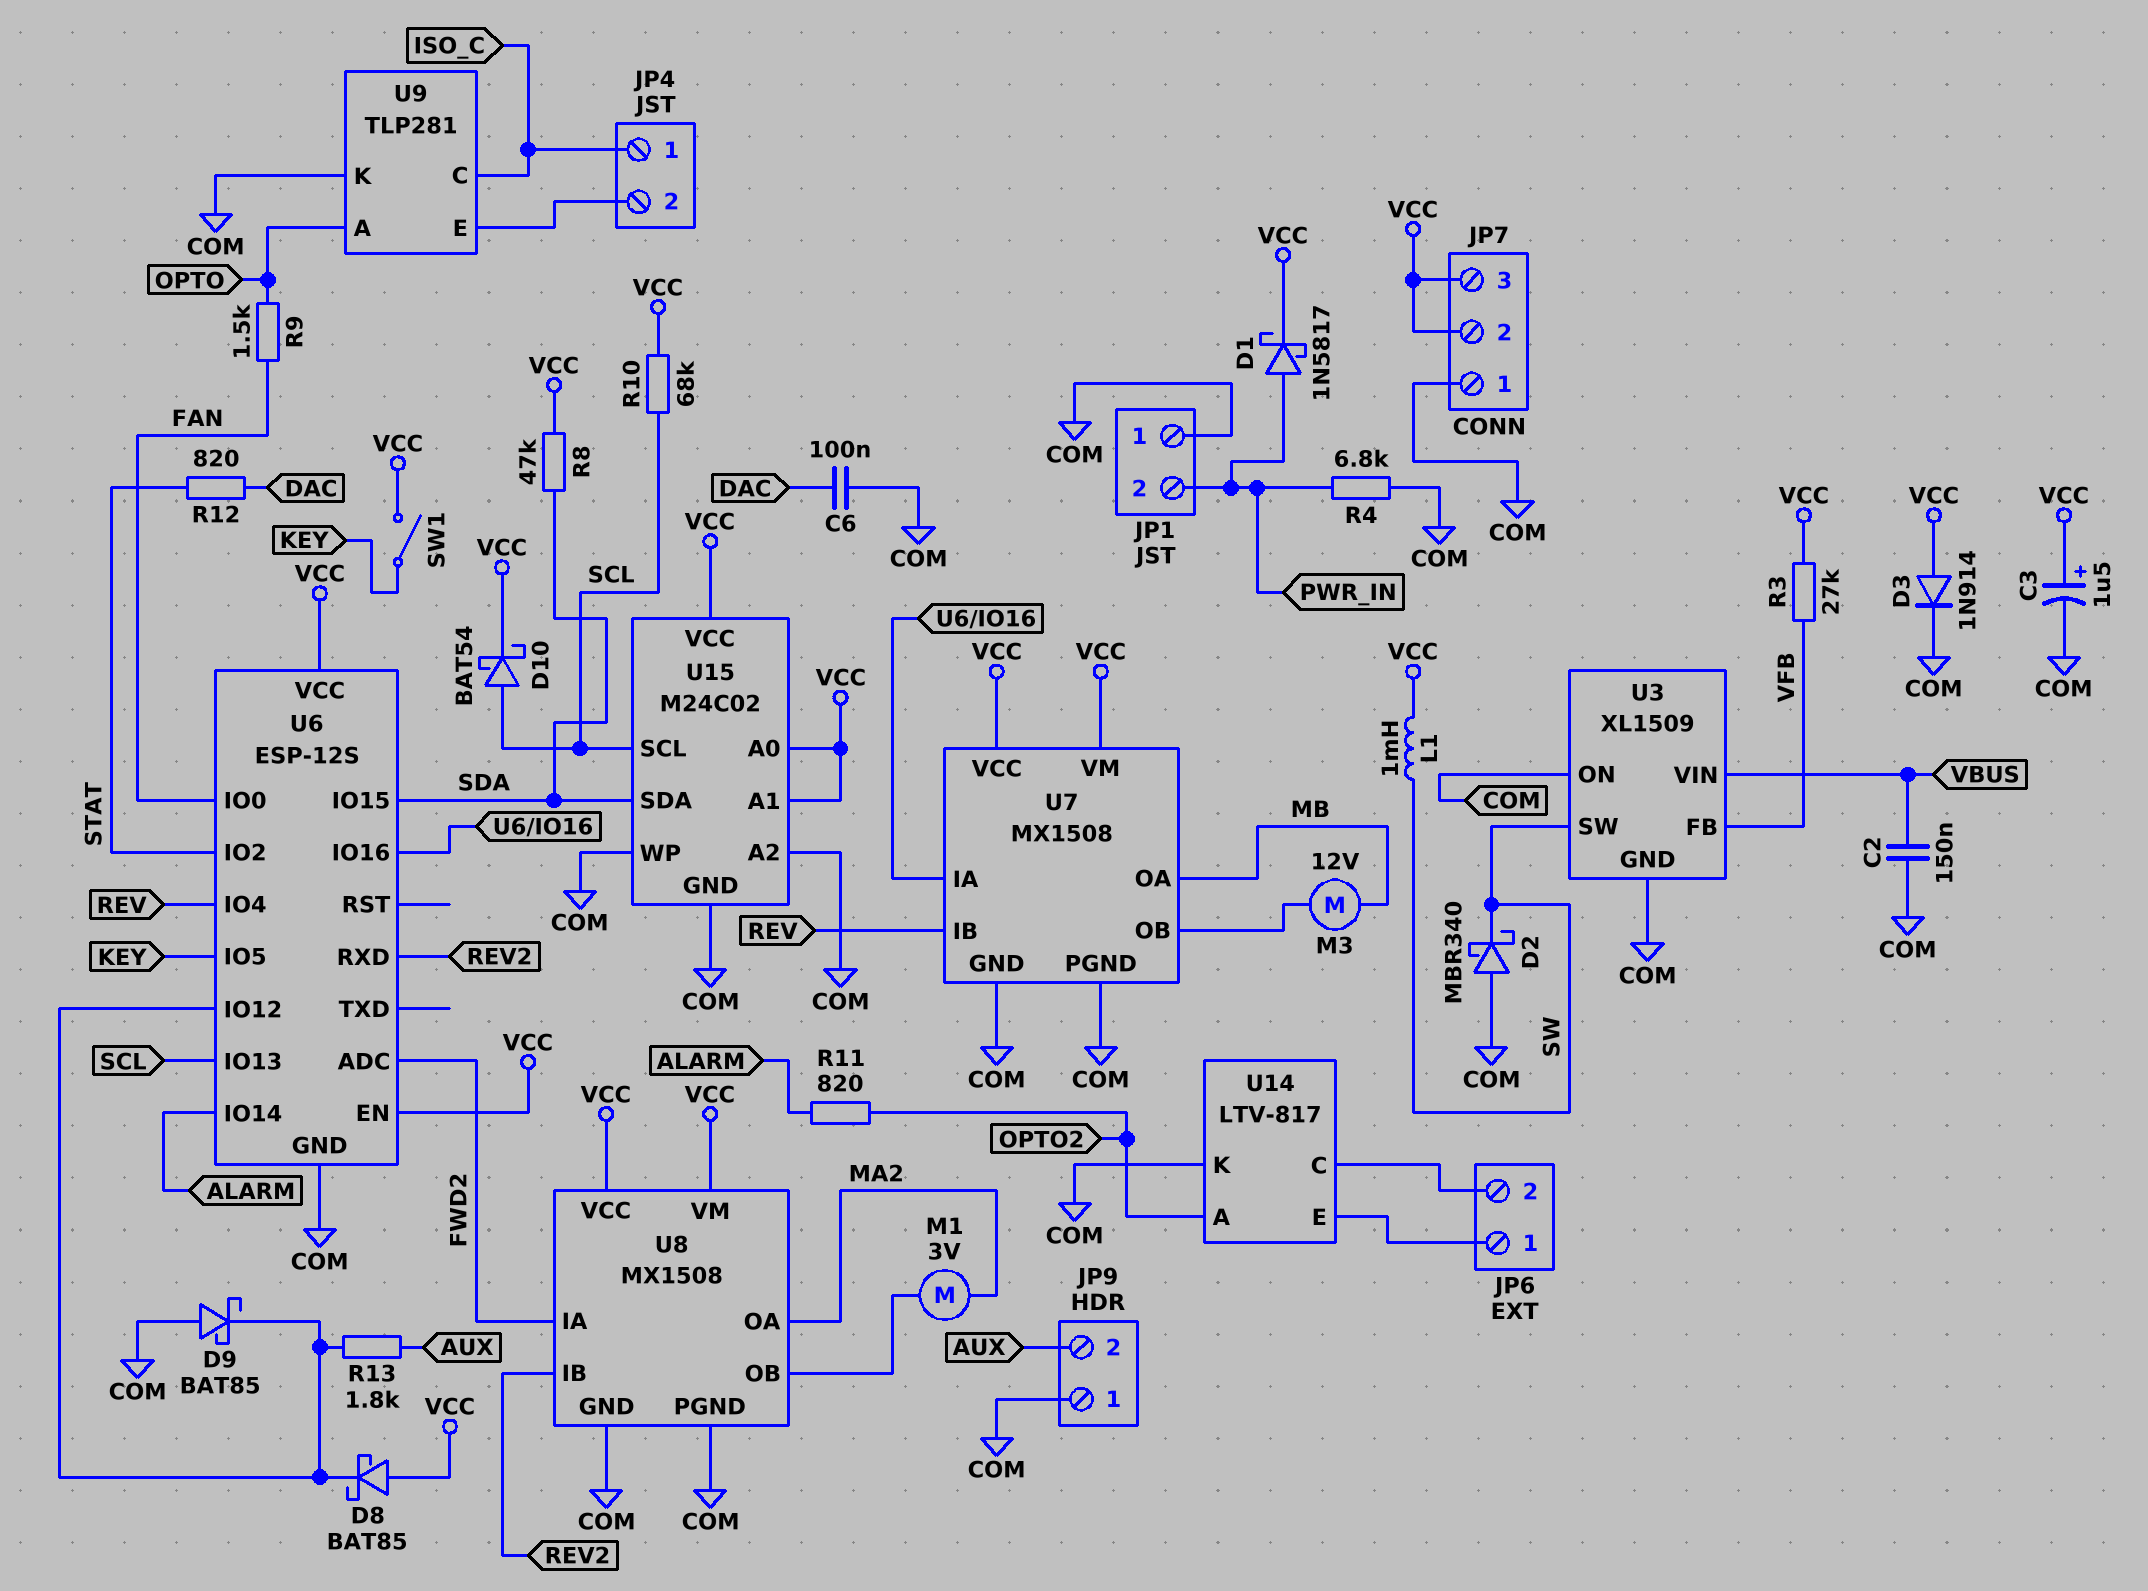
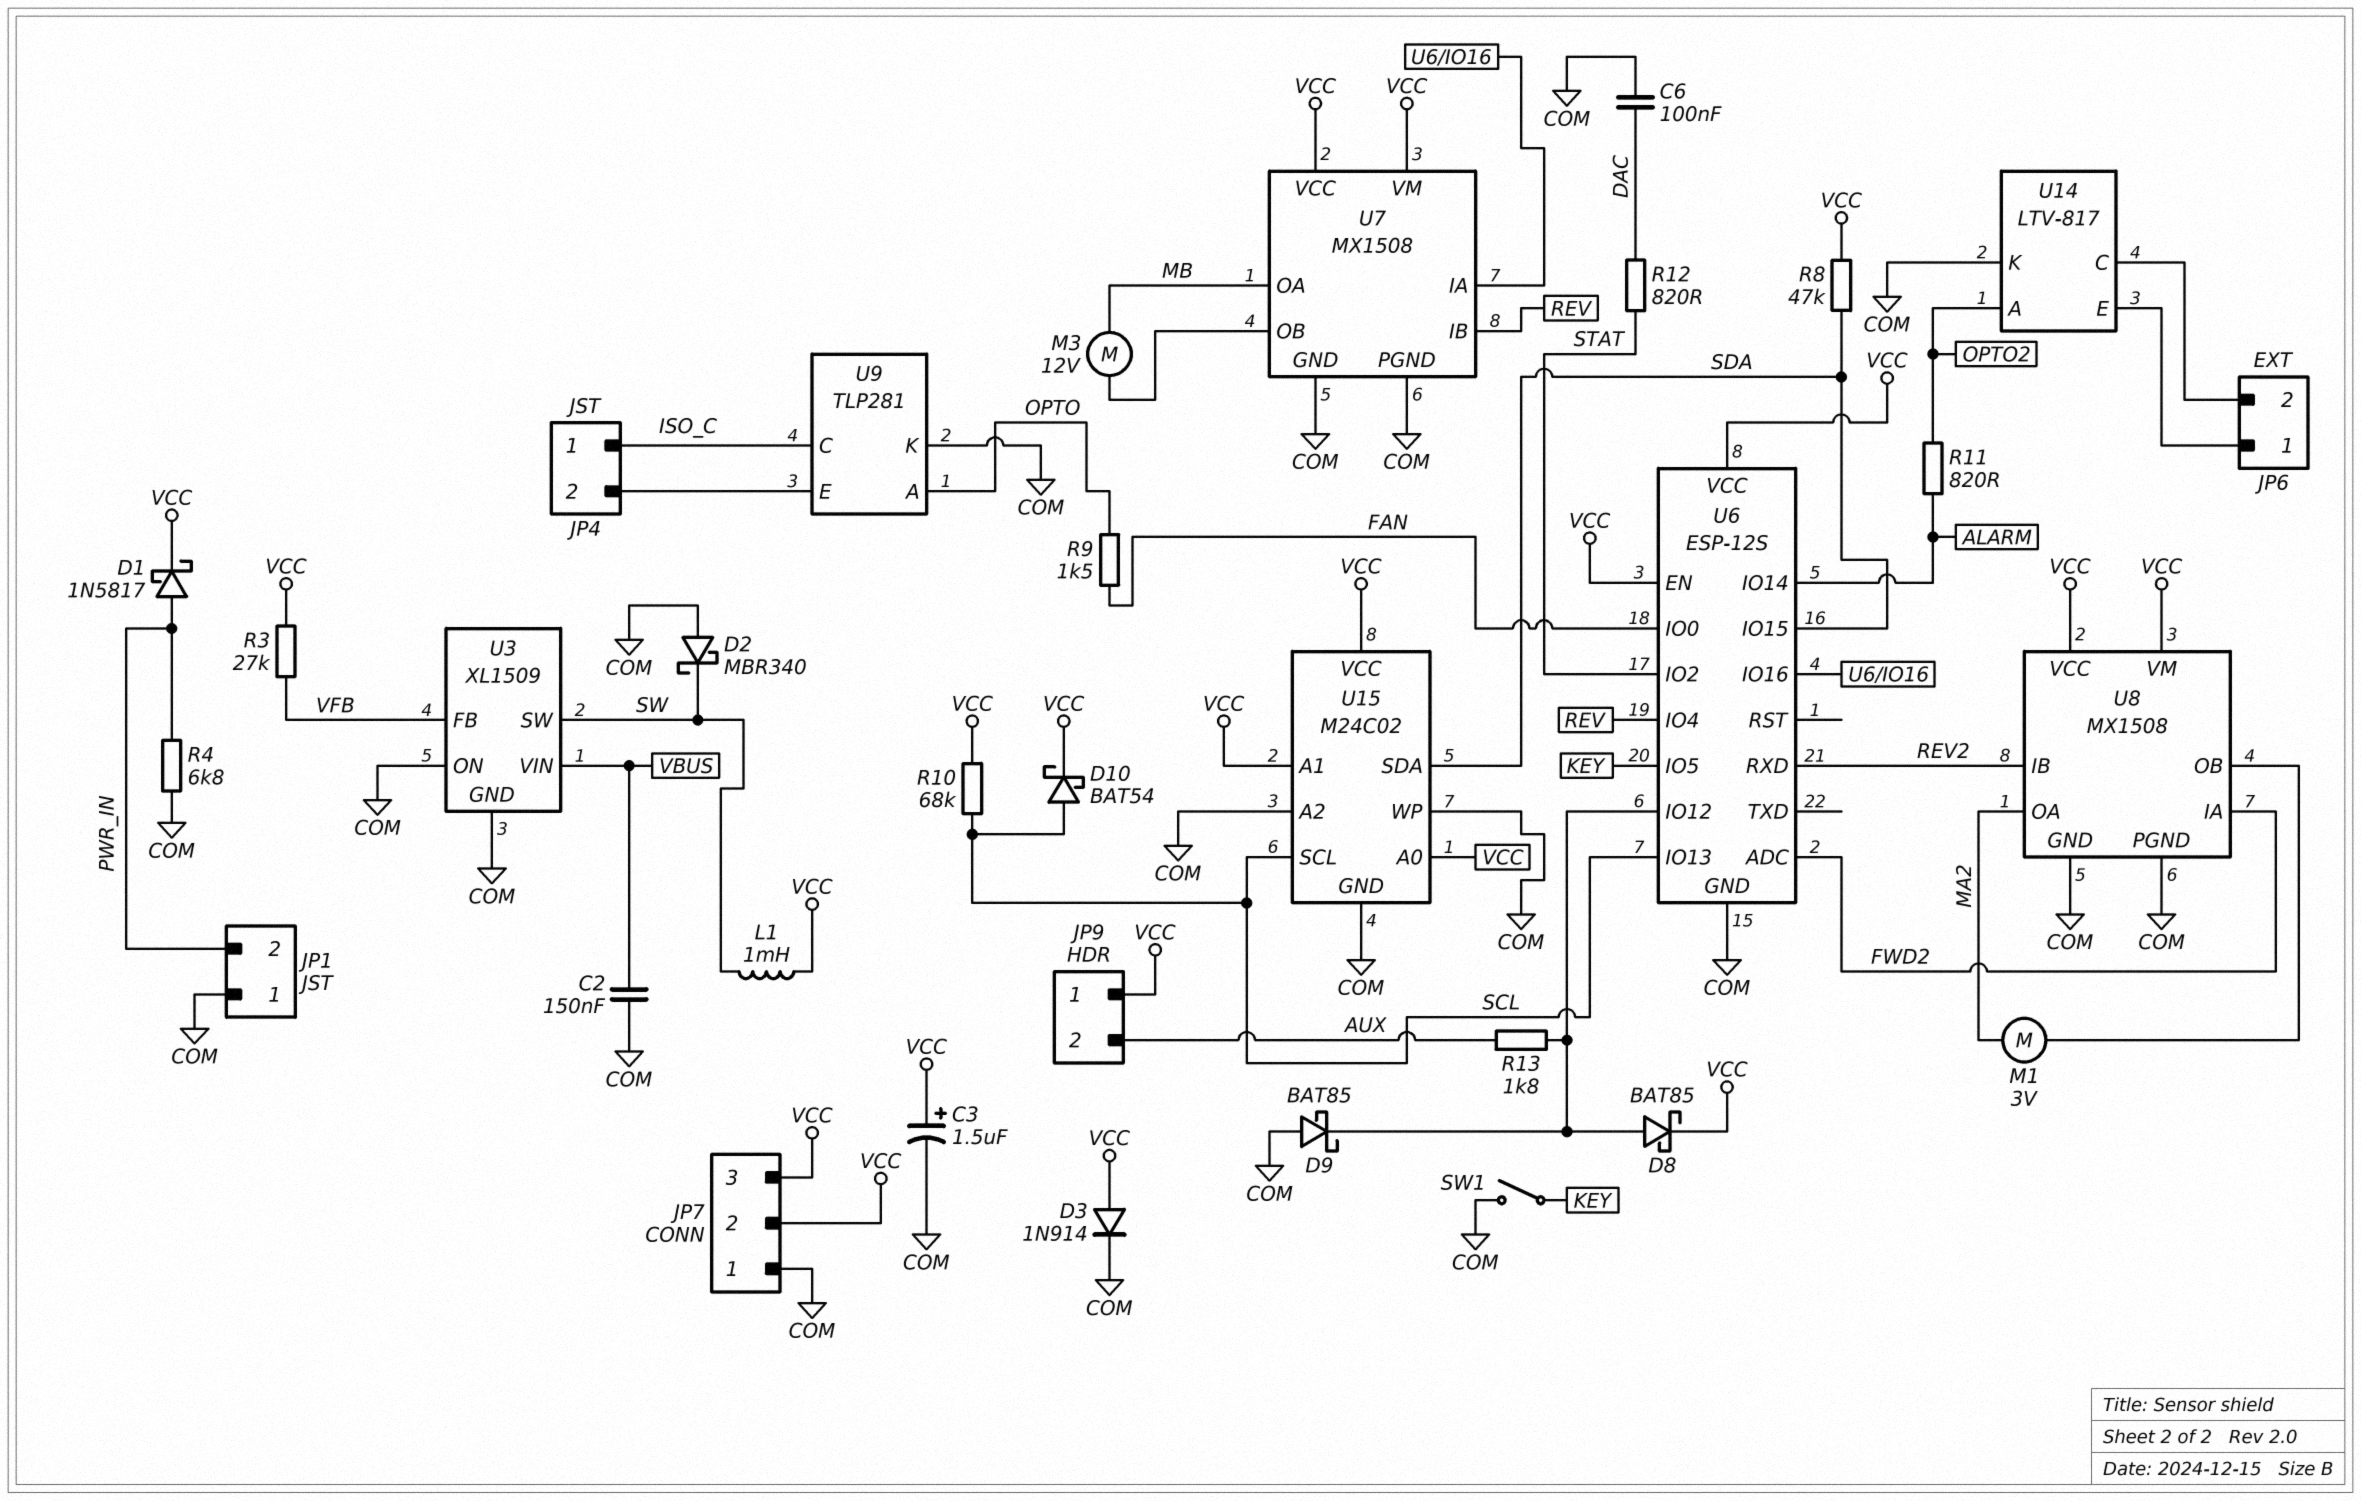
D8: schottky BAT85 (A VCC, K U6/IO12) -> schottky BAT85 (A U6/IO12, K VCC)
JP9 pin 1: COM -> VCC
SW1: switch (KEY, VCC) -> switch (COM, KEY)

